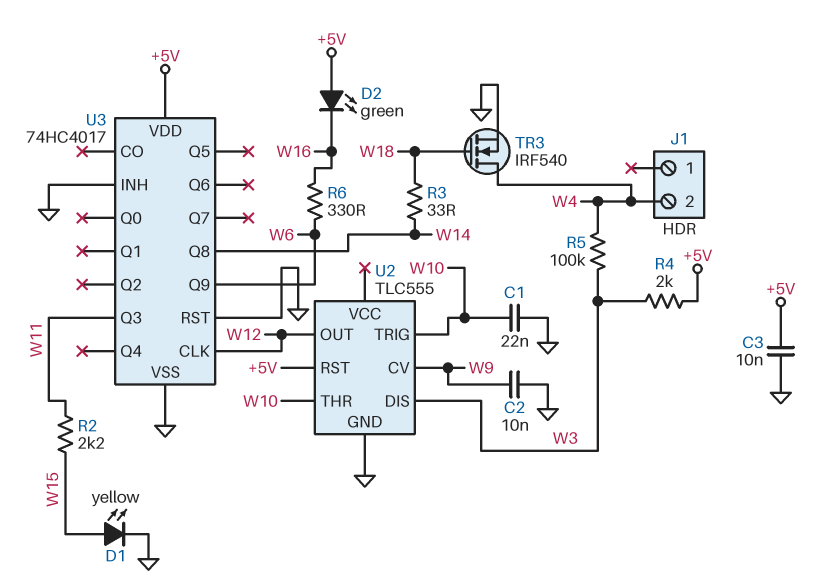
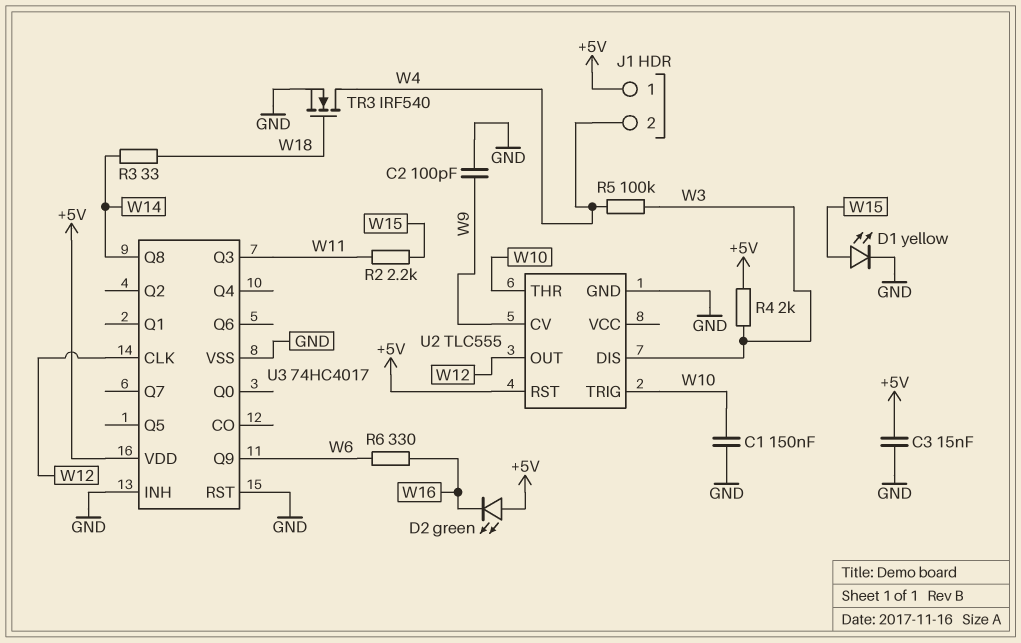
C1: 22nF (GND, W10) -> 150nF (GND, W10)
C2: 10nF (GND, W9) -> 100pF (GND, W9)
C3: 10nF (+5V, GND) -> 15nF (+5V, GND)
J1 pin 1: none -> +5V

